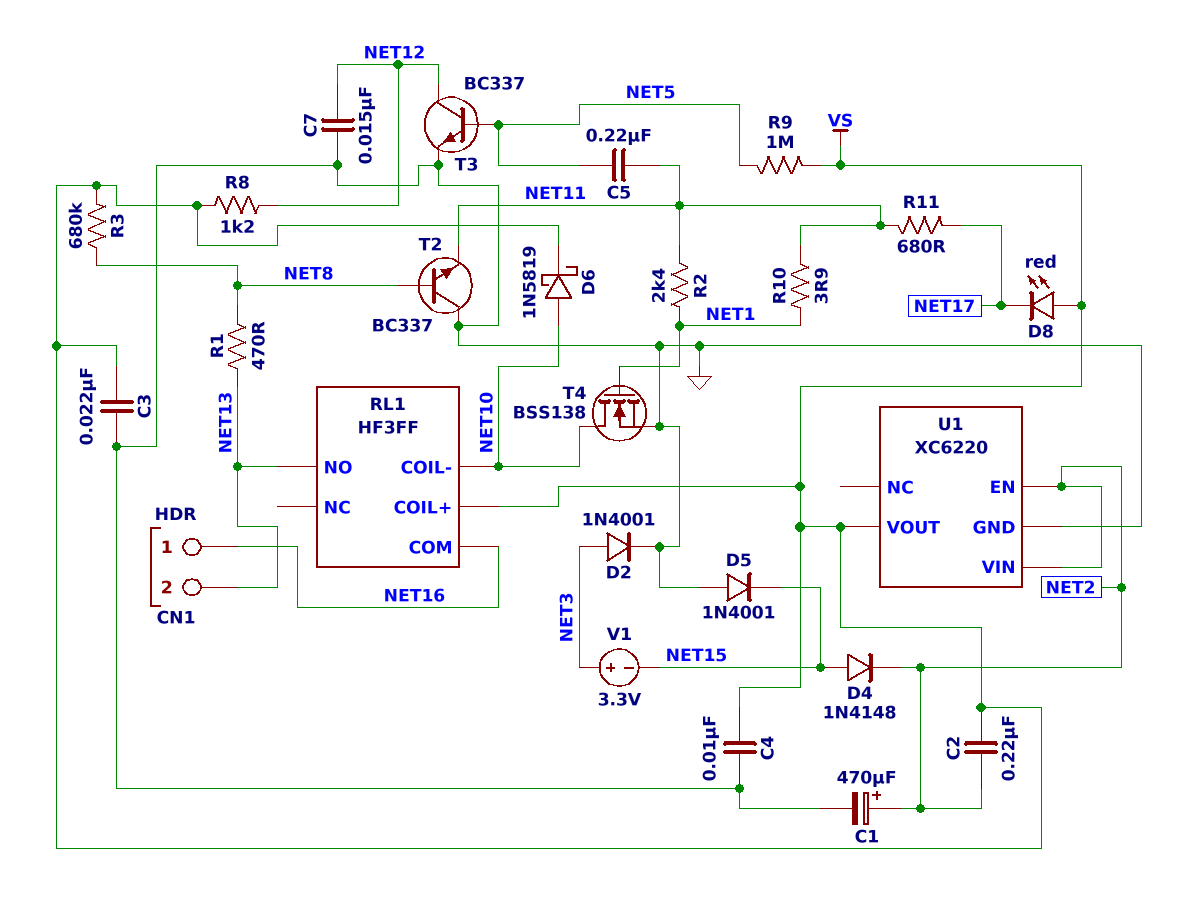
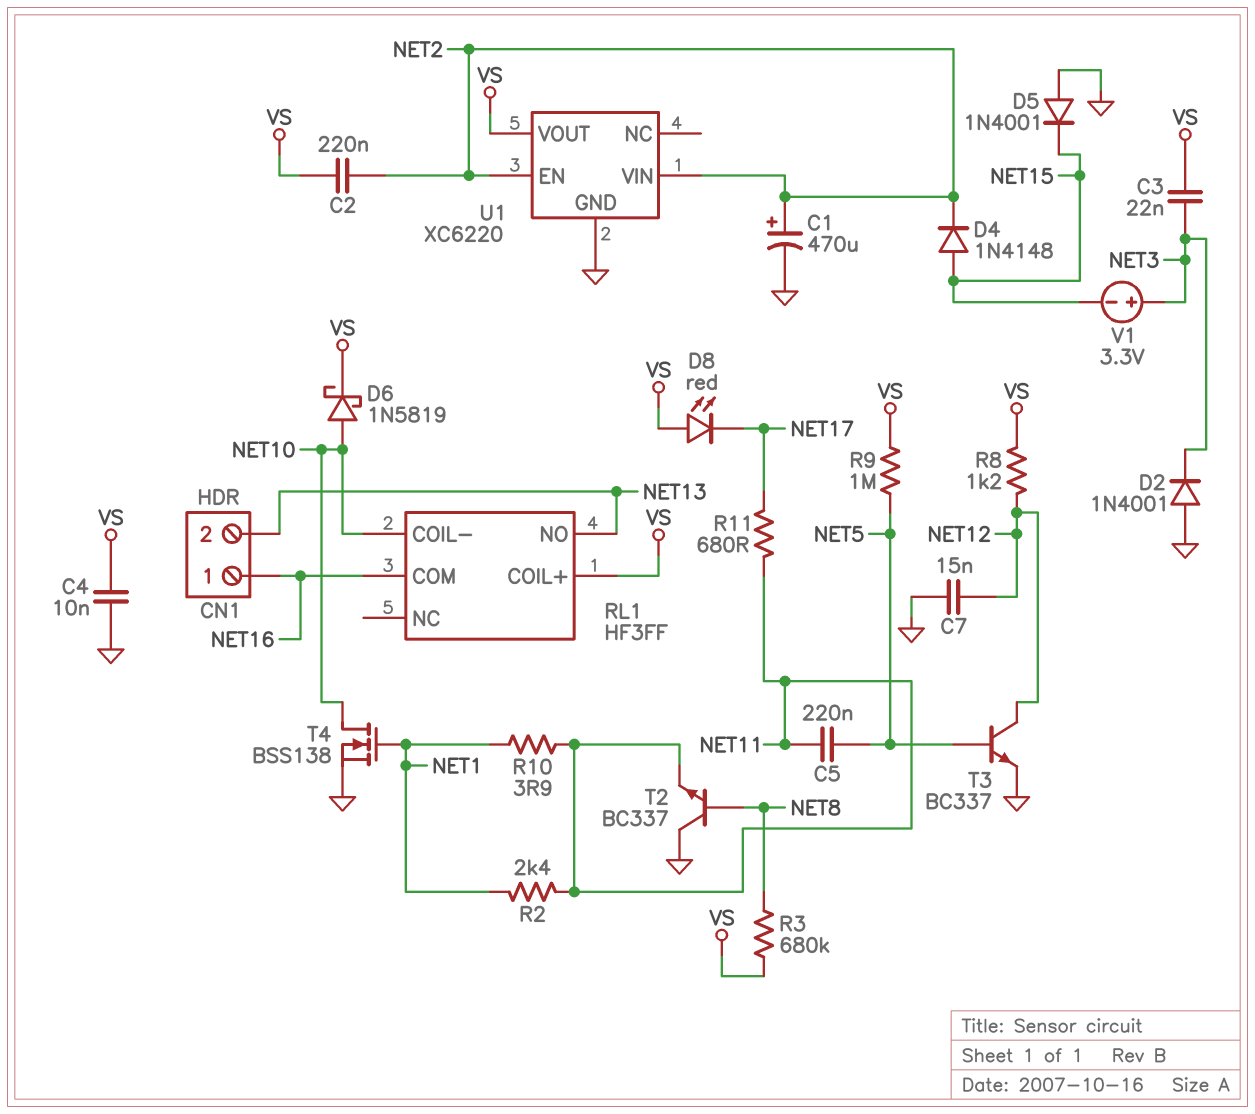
C3: 22nF (GND, VS) -> 22nF (NET3, VS)
D2: diode 1N4001 (A NET3, K GND) -> diode 1N4001 (A GND, K NET3)
R1: 470 (NET8, NET13) -> none

